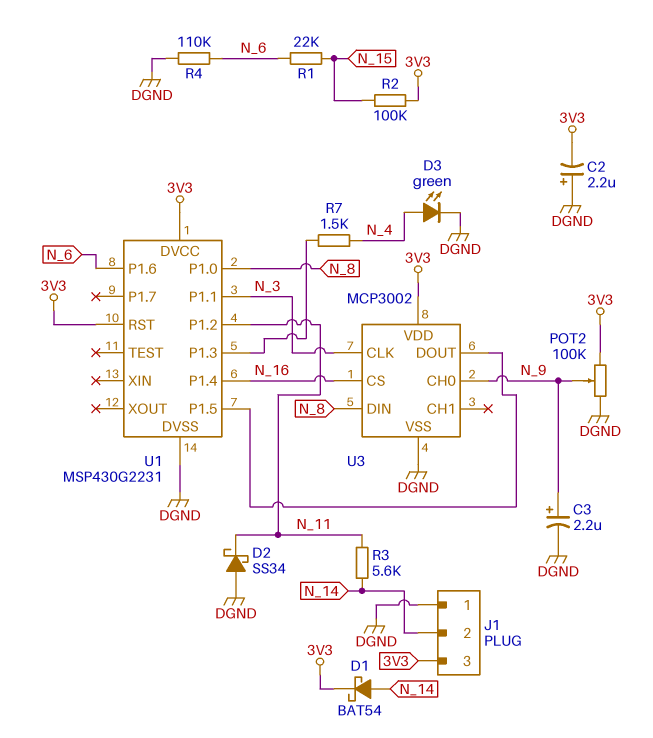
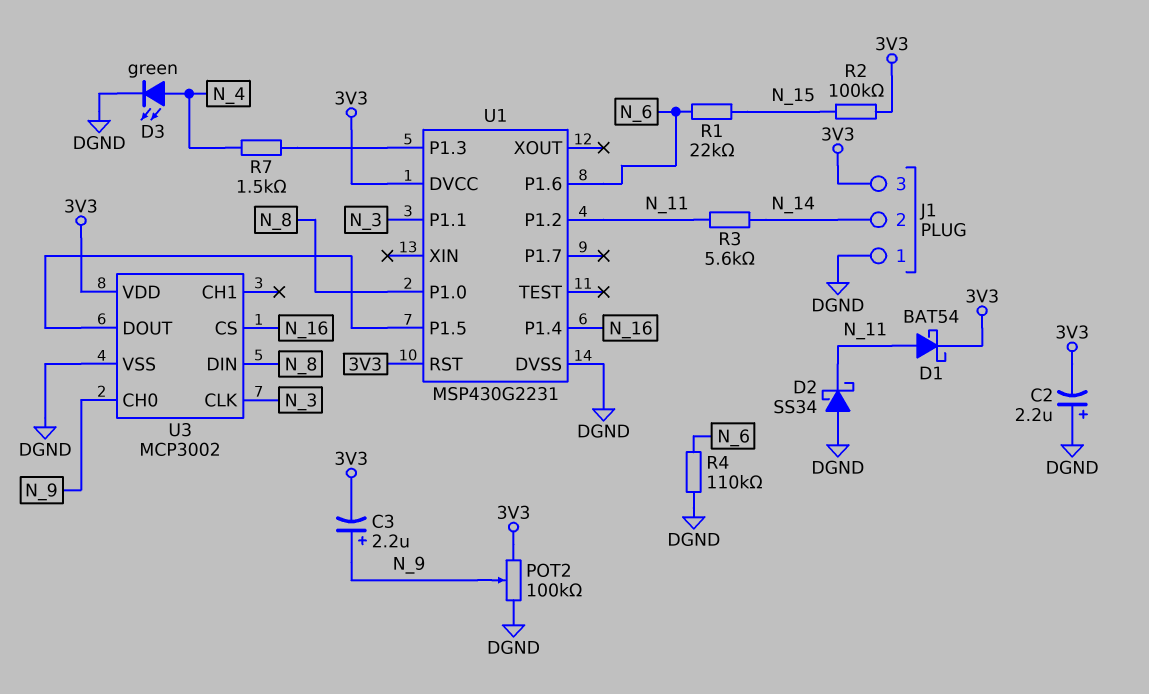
C3: 2.2uF (plus N_9, minus DGND) -> 2.2uF (plus N_9, minus 3V3)
D1: schottky BAT54 (A N_14, K 3V3) -> schottky BAT54 (A N_11, K 3V3)

